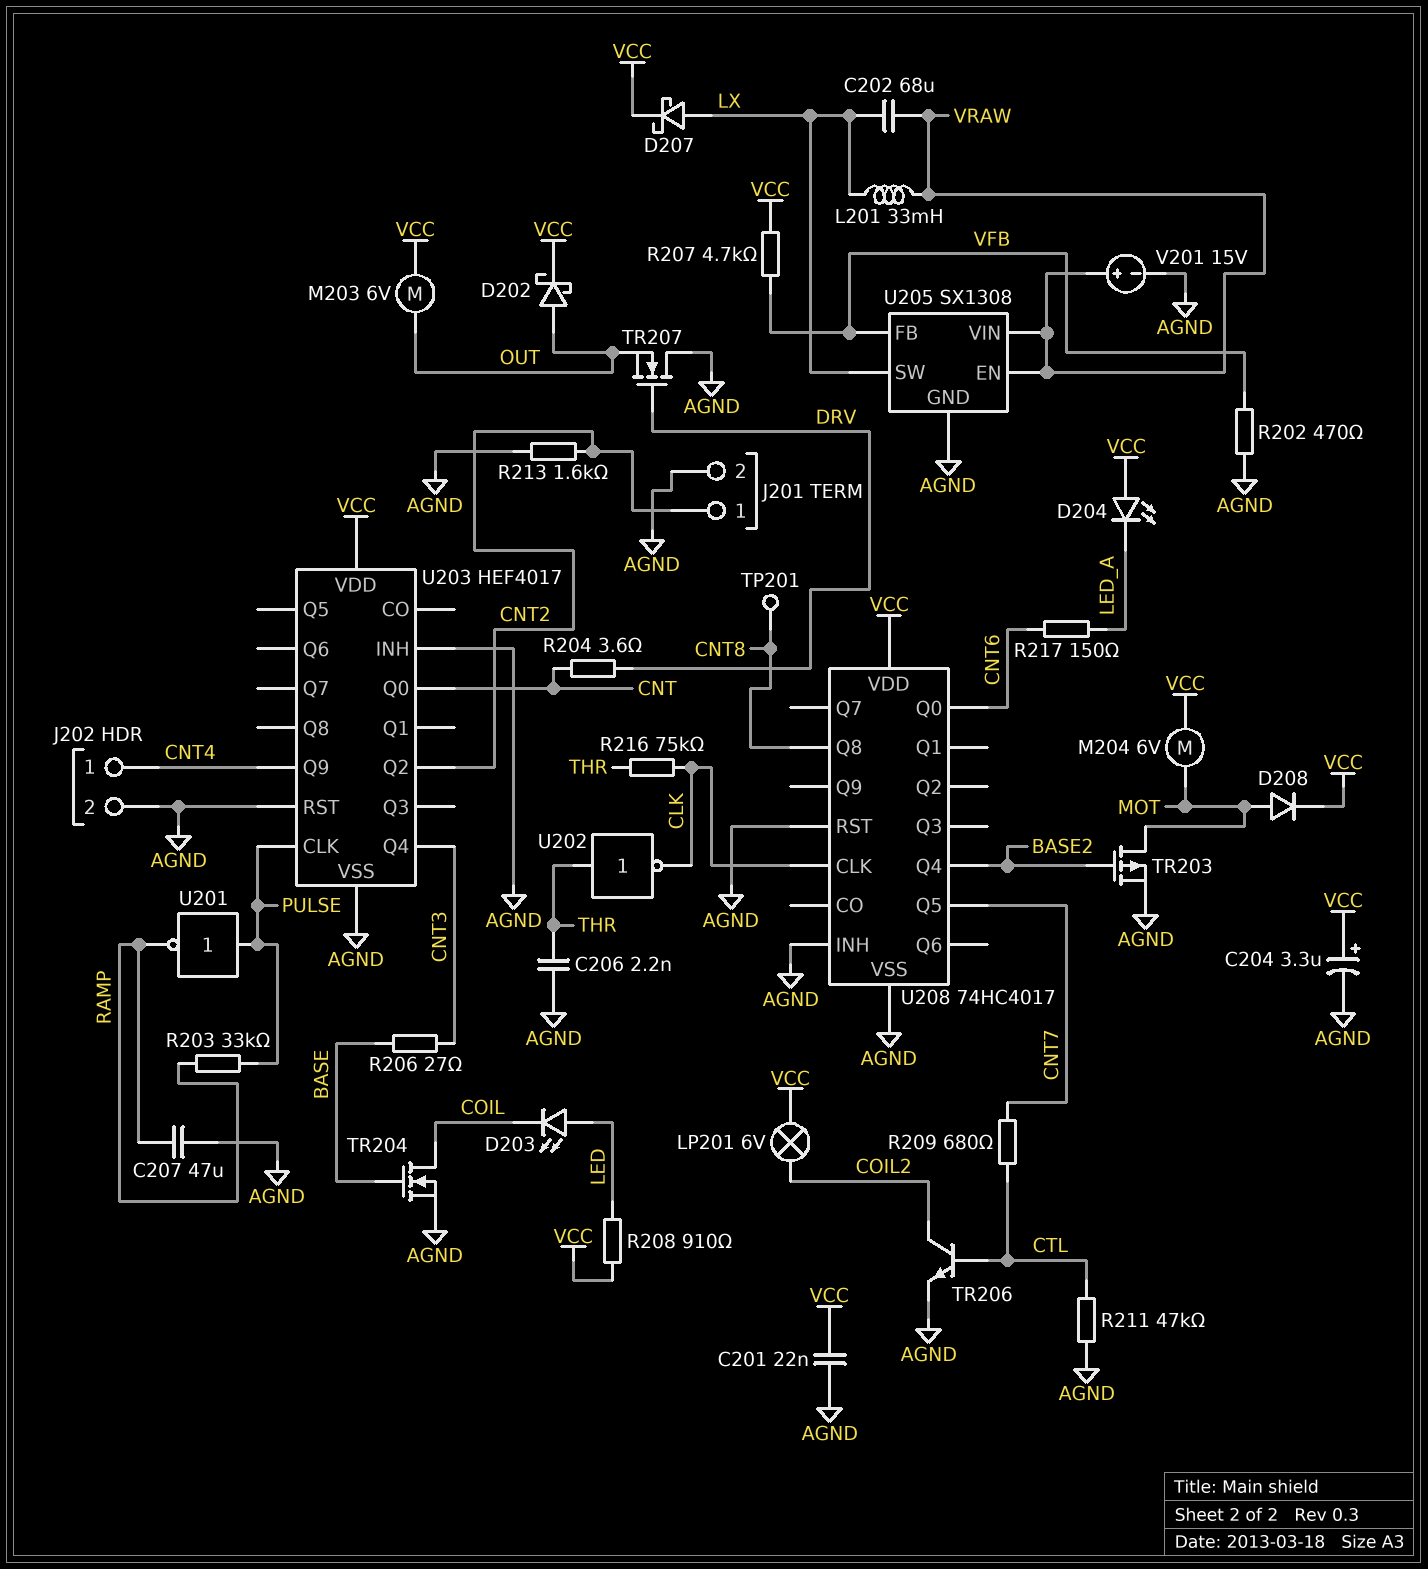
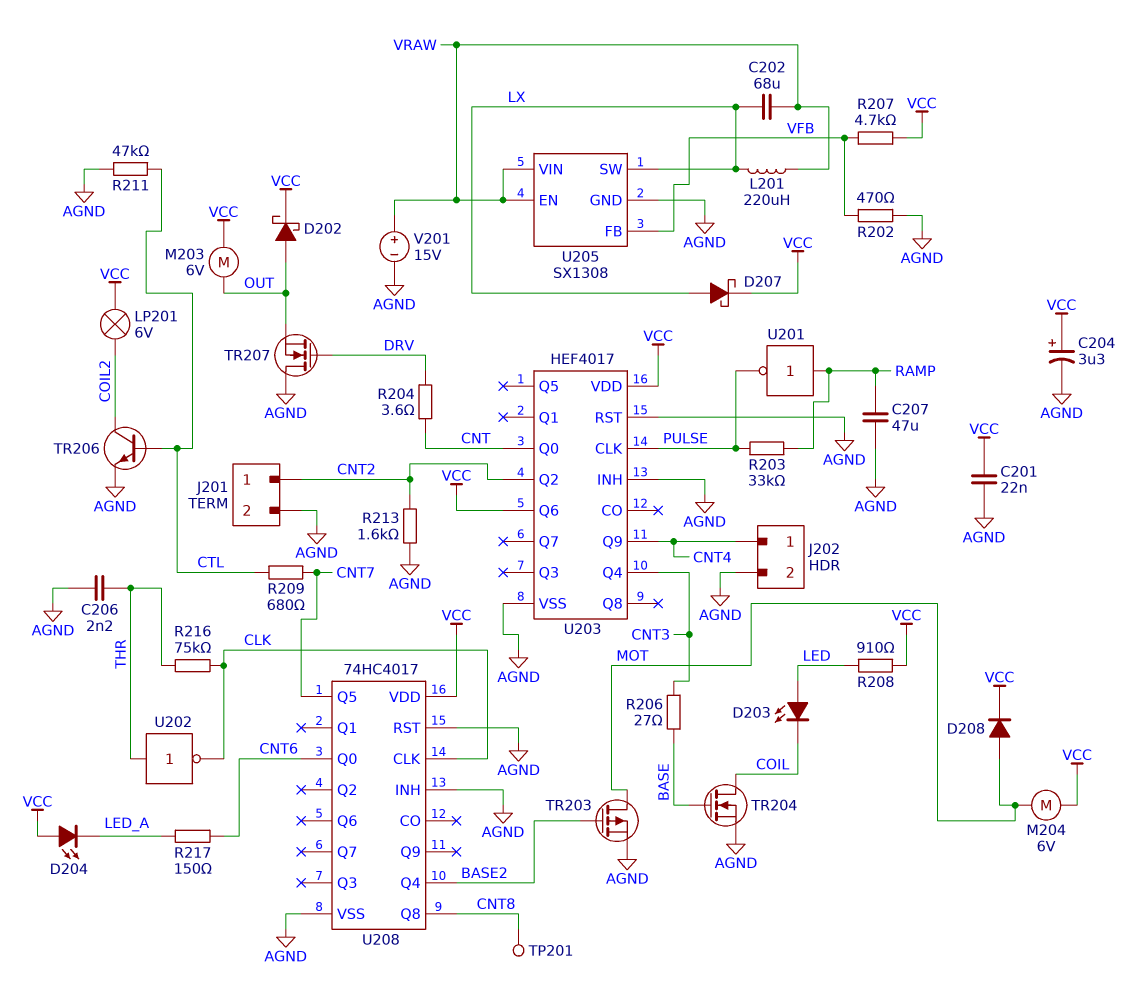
L201: 33mH (LX, VRAW) -> 220uH (LX, VRAW)
U201: NOT (in PULSE, out RAMP) -> NOT (in RAMP, out PULSE)
U203 pin Q6: none -> VCC

